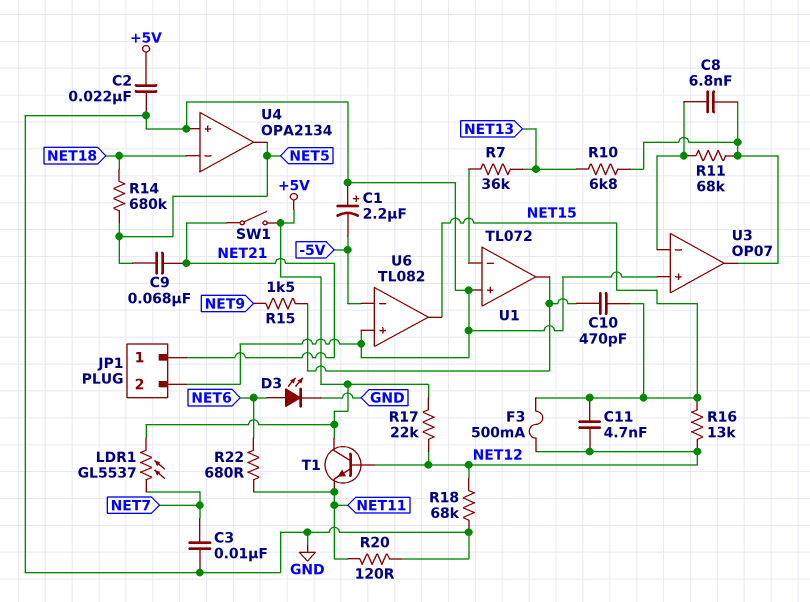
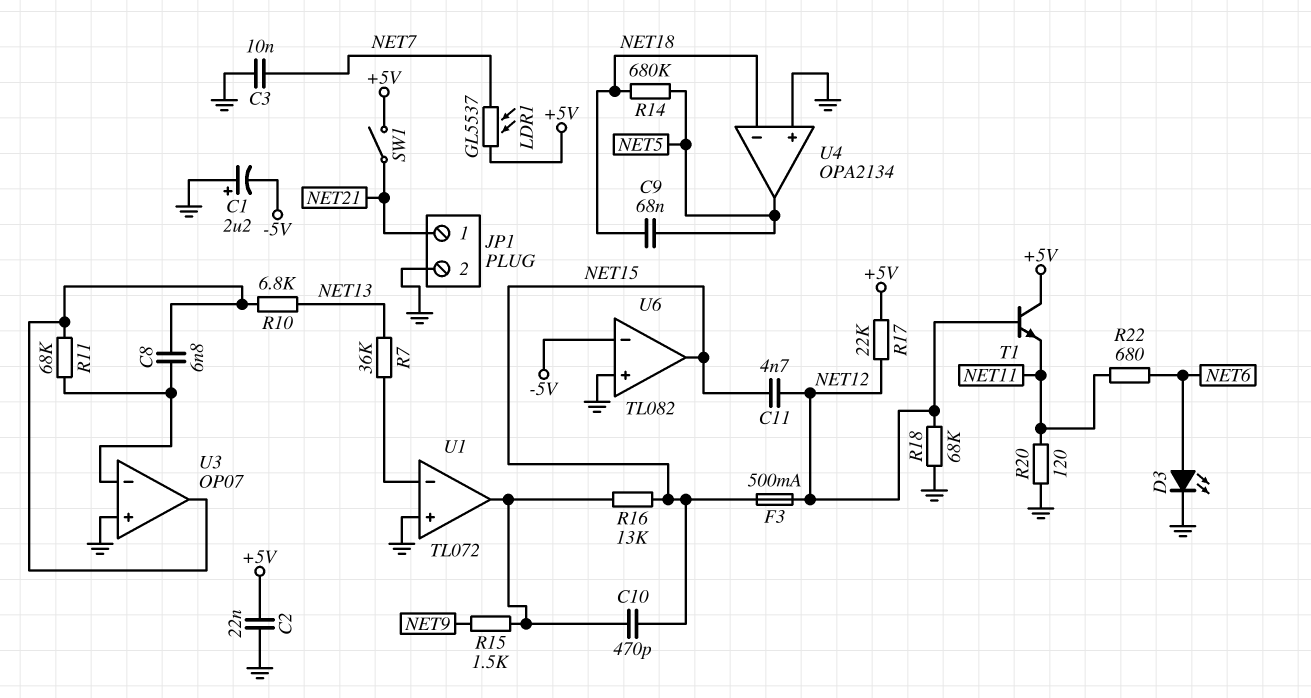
C9: 68nF (NET5, NET21) -> 68nF (NET5, NET18)
R16: 13k (NET12, NET15) -> 13k (NET15, U1/out)

